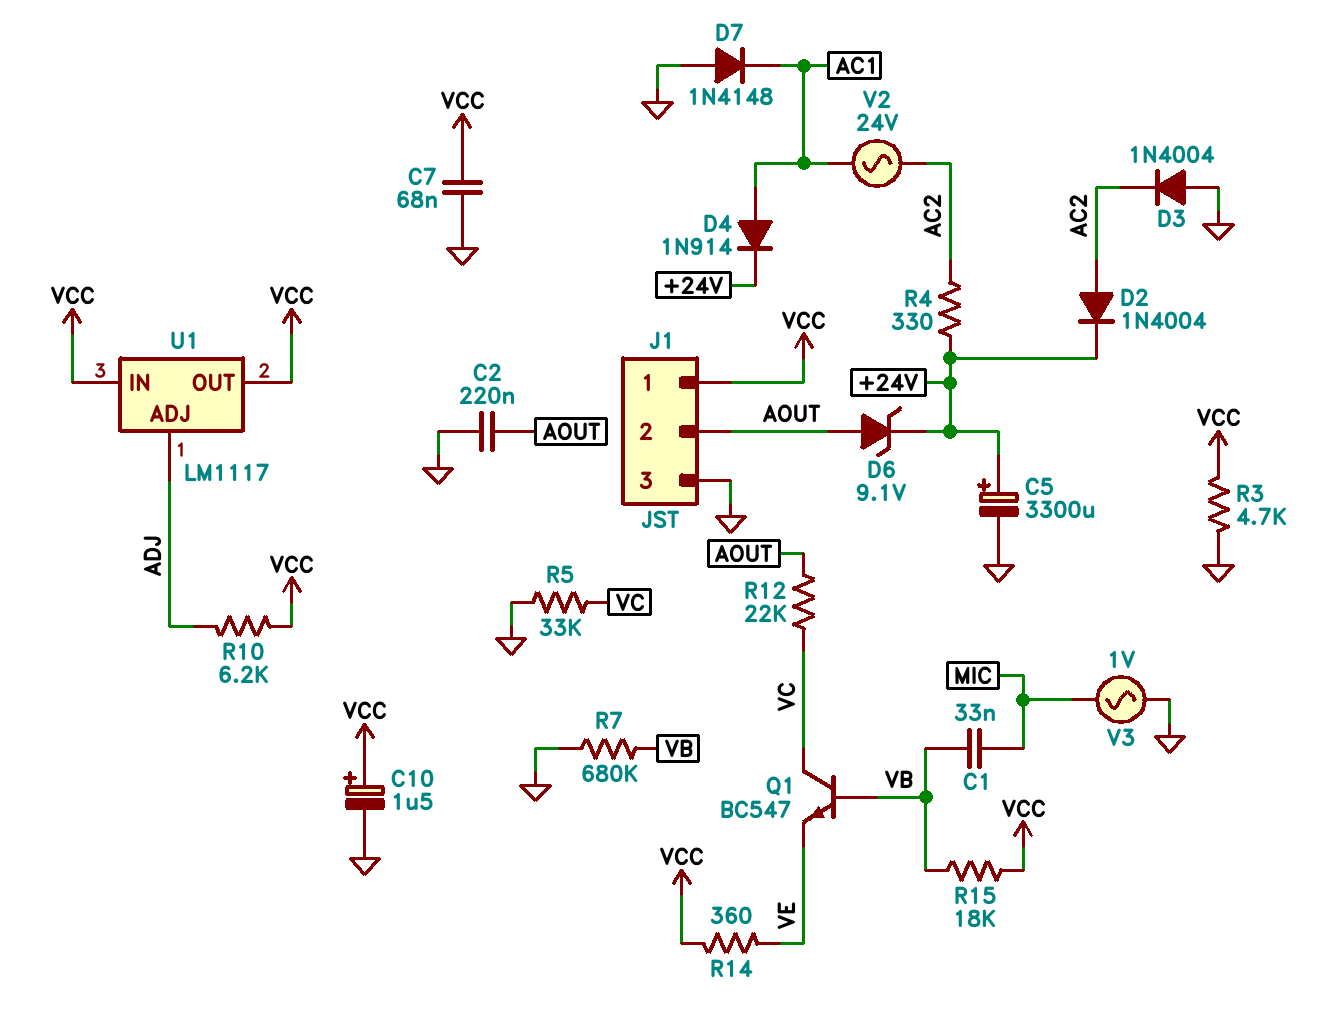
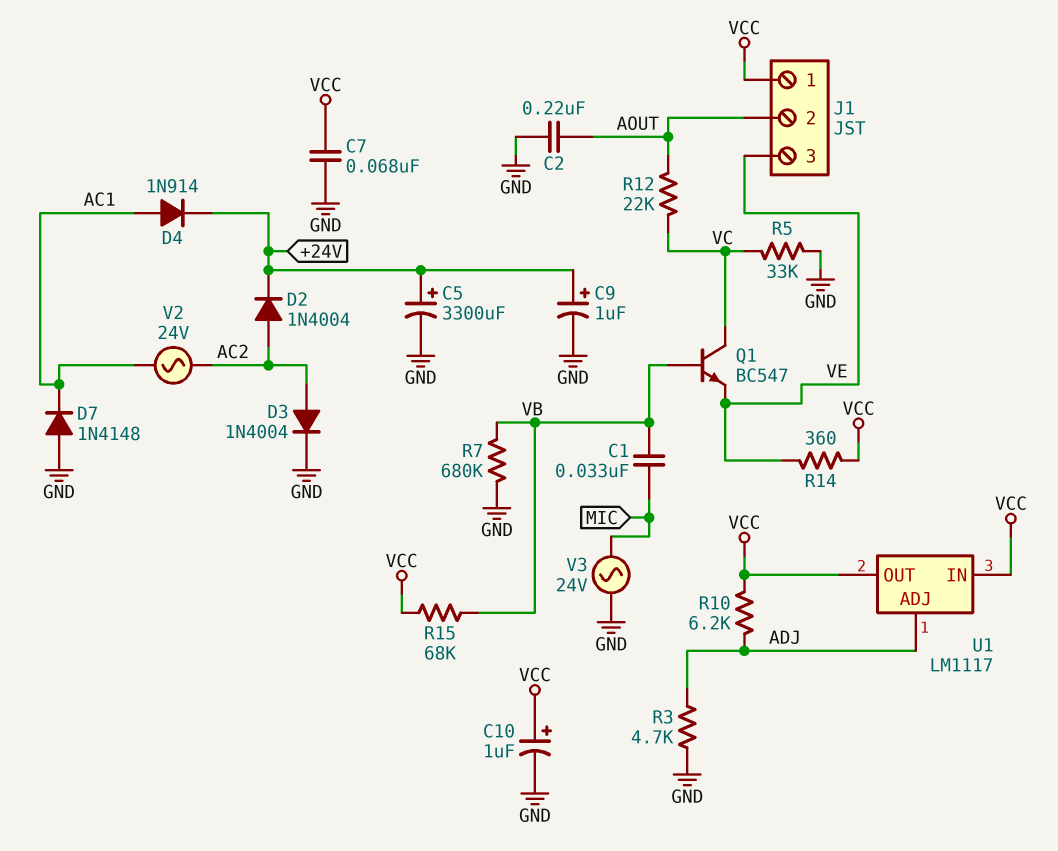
C9: none -> 1uF (plus +24V, minus GND)
C10: 1.5uF (plus VCC, minus GND) -> 1uF (plus VCC, minus GND)
D3: diode 1N4004 (A GND, K AC2) -> diode 1N4004 (A AC2, K GND)
D6: zener 9.1V (A AOUT, K +24V) -> none
J1 pin 3: GND -> VE
R3: 4.7k (GND, VCC) -> 4.7k (ADJ, GND)
R4: 330 (+24V, AC2) -> none
R15: 18k (VB, VCC) -> 68k (VB, VCC)
V3: AC 1V (GND, MIC) -> AC 24V (GND, MIC)

